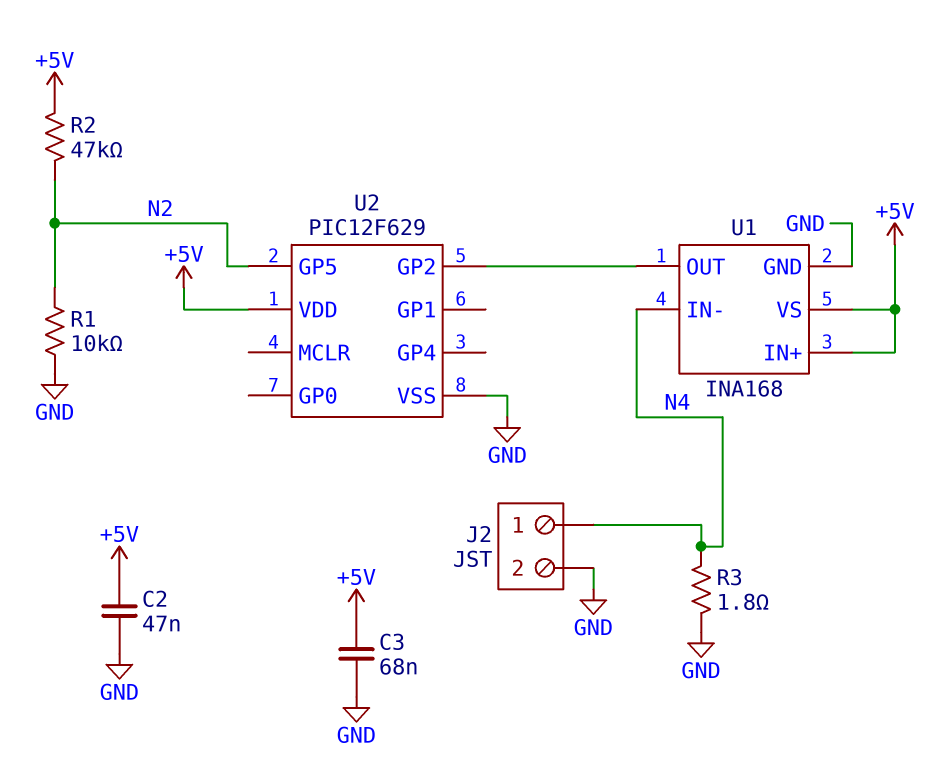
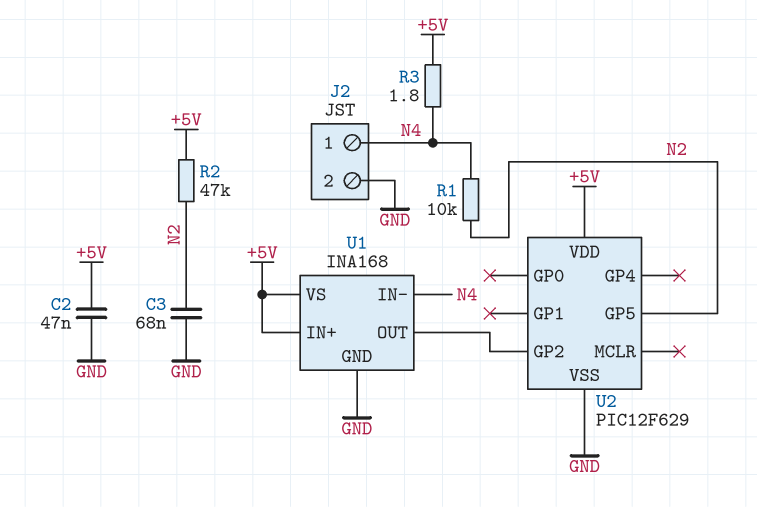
C3: 68nF (+5V, GND) -> 68nF (GND, N2)
R1: 10k (GND, N2) -> 10k (N2, N4)
R3: 1.8 (GND, N4) -> 1.8 (+5V, N4)

